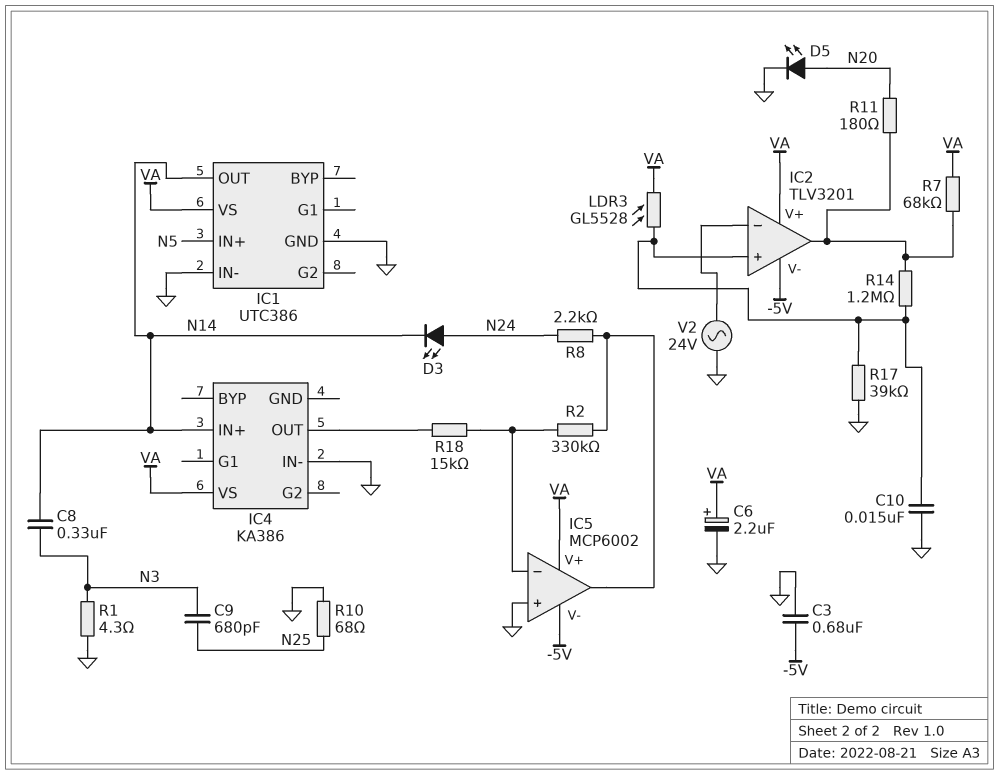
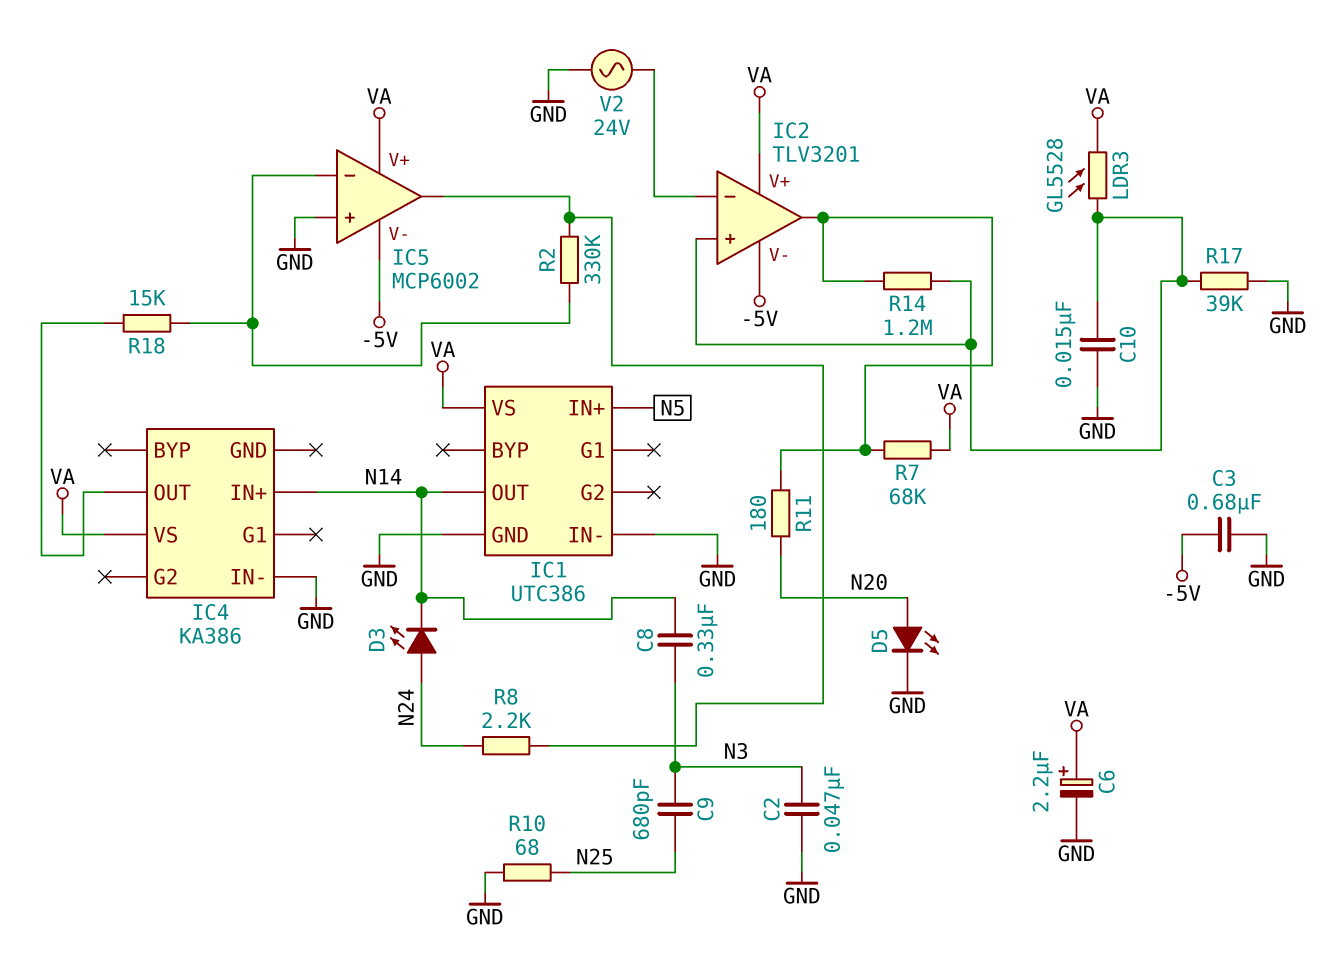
C2: none -> 47nF (GND, N3)
R1: 4.3 (GND, N3) -> none

